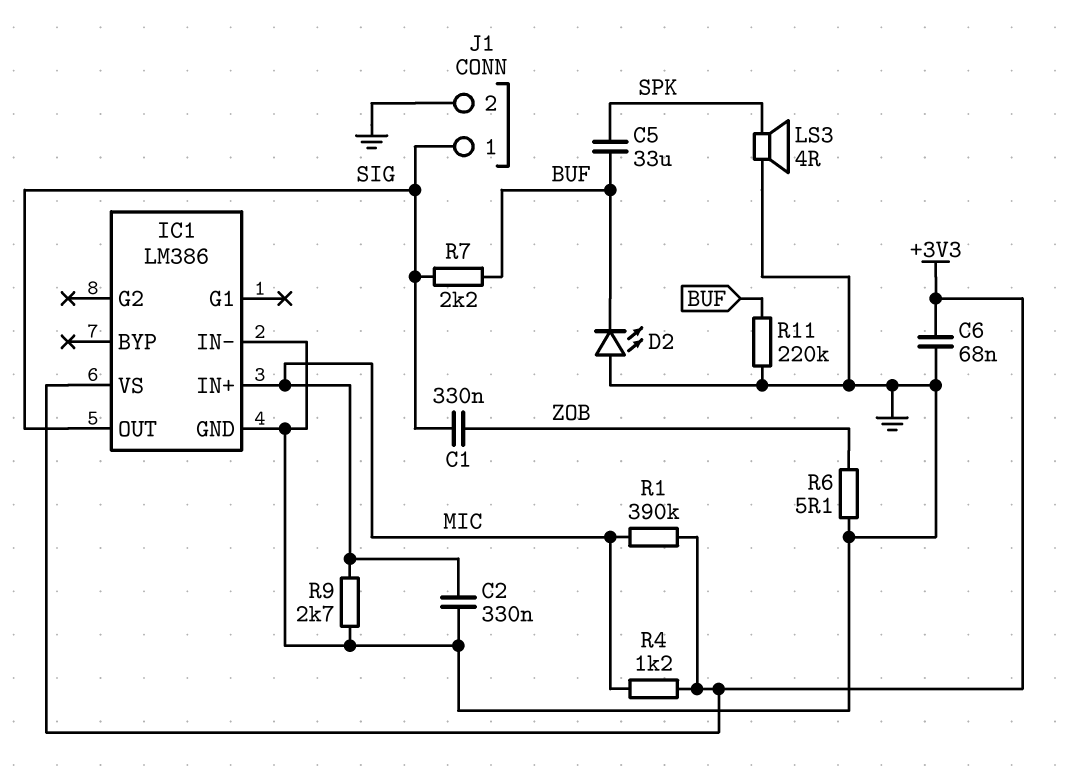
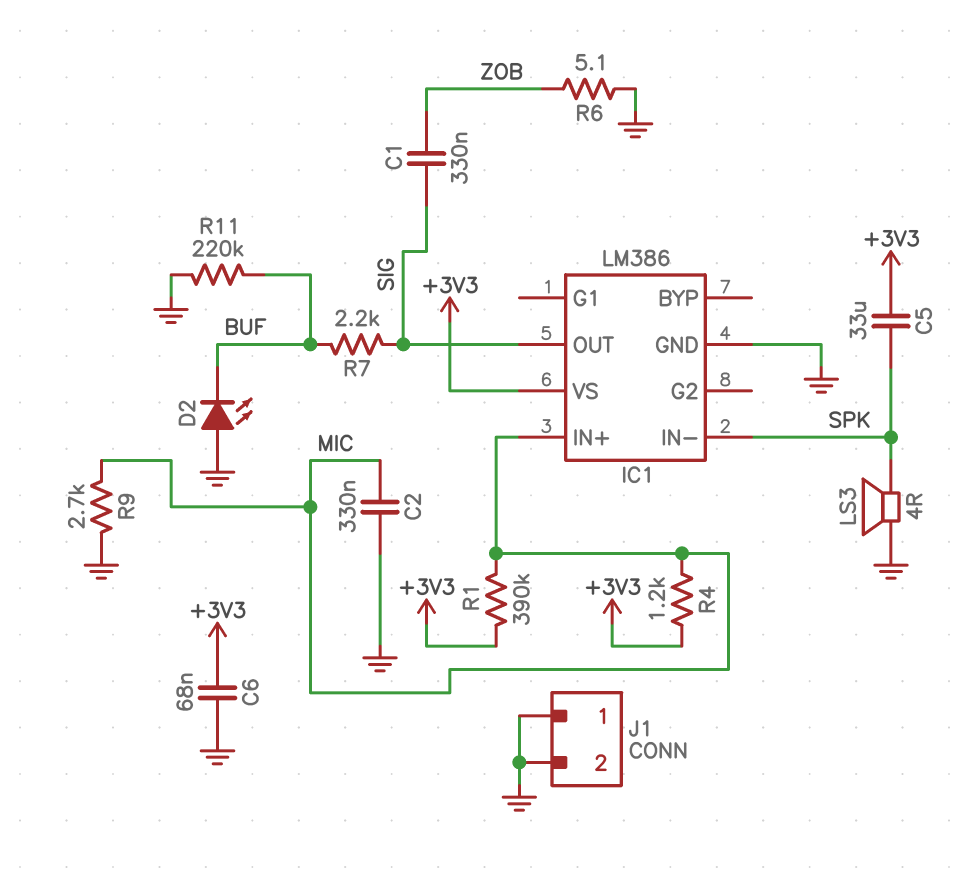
C5: 33uF (BUF, SPK) -> 33uF (+3V3, SPK)
IC1 pin IN-: GND -> SPK
J1 pin 1: SIG -> GND

